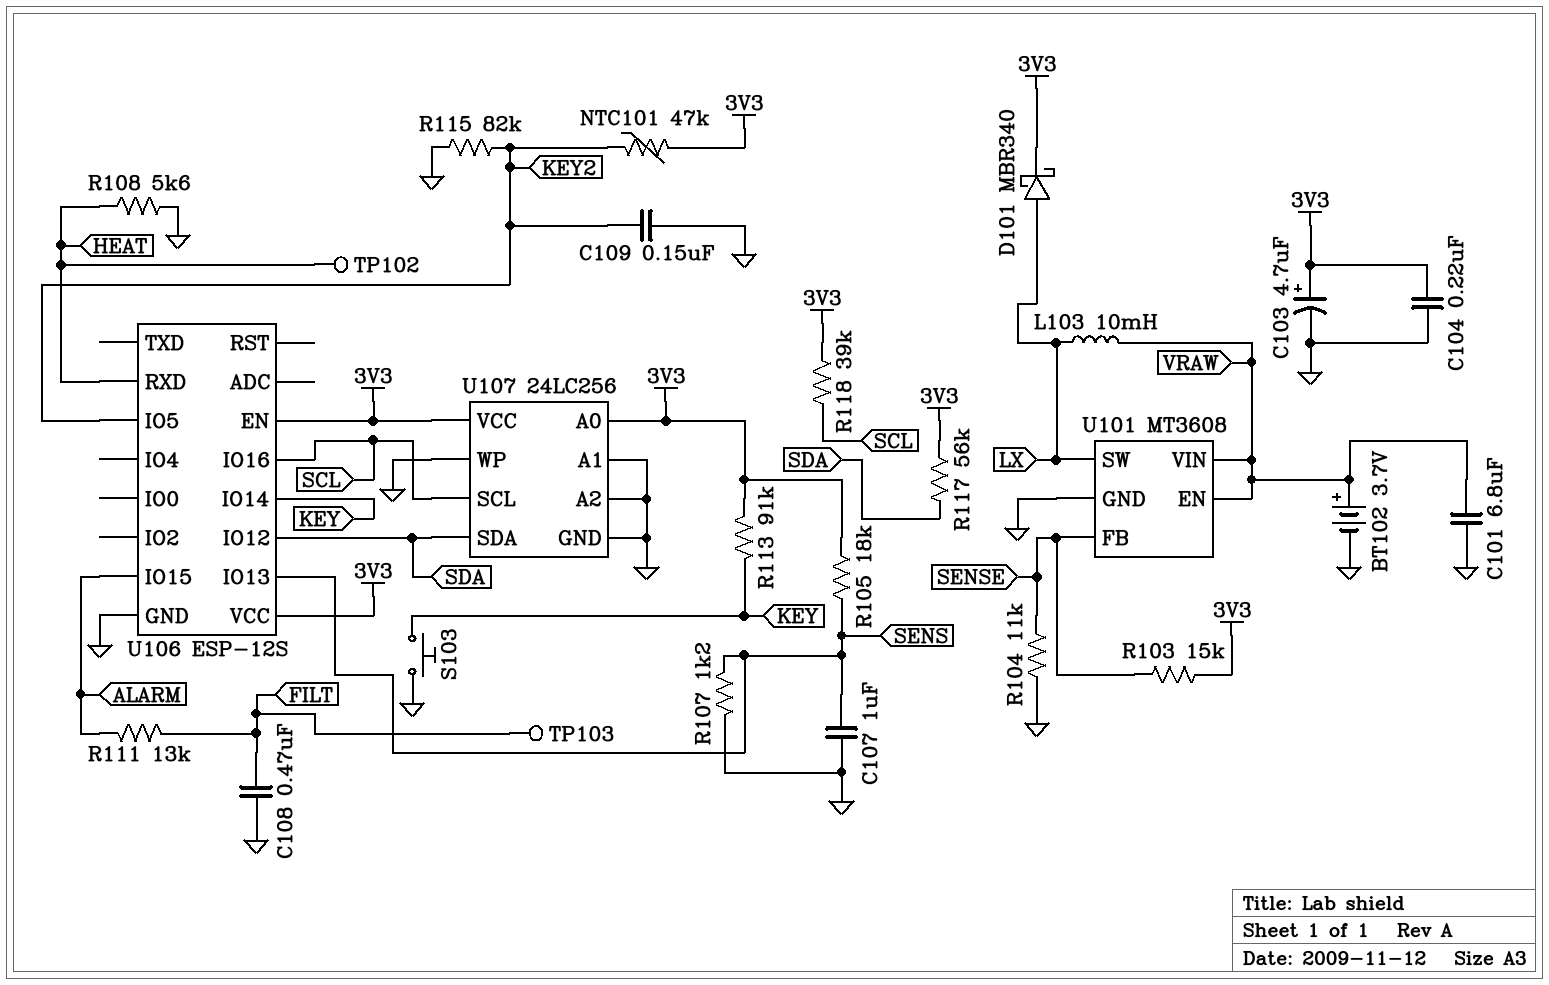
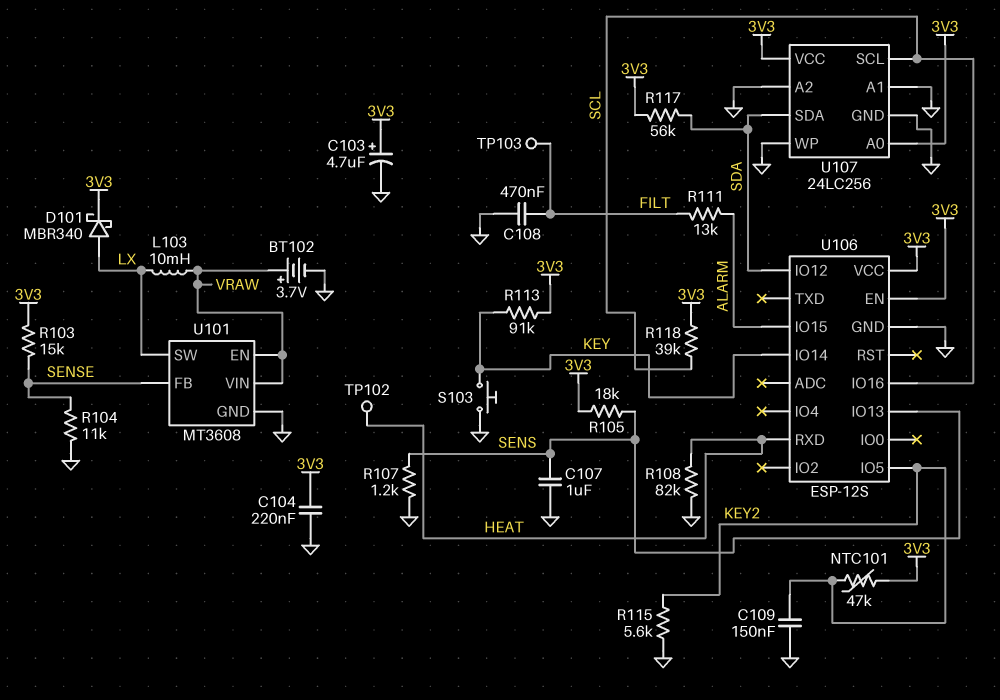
C101: 6.8uF (GND, VRAW) -> none
R108: 5.6k (GND, HEAT) -> 82k (GND, HEAT)
R115: 82k (GND, KEY2) -> 5.6k (GND, KEY2)

